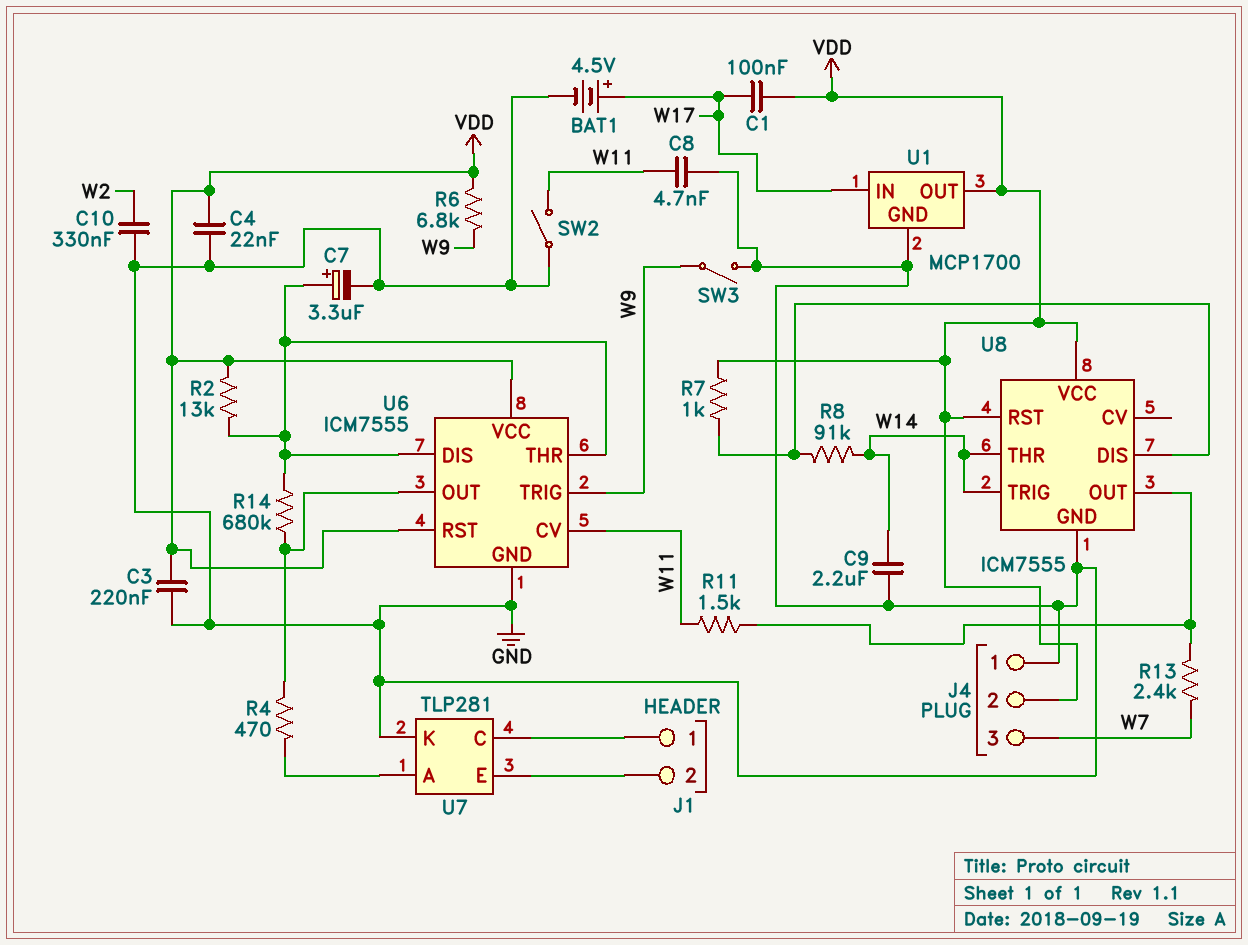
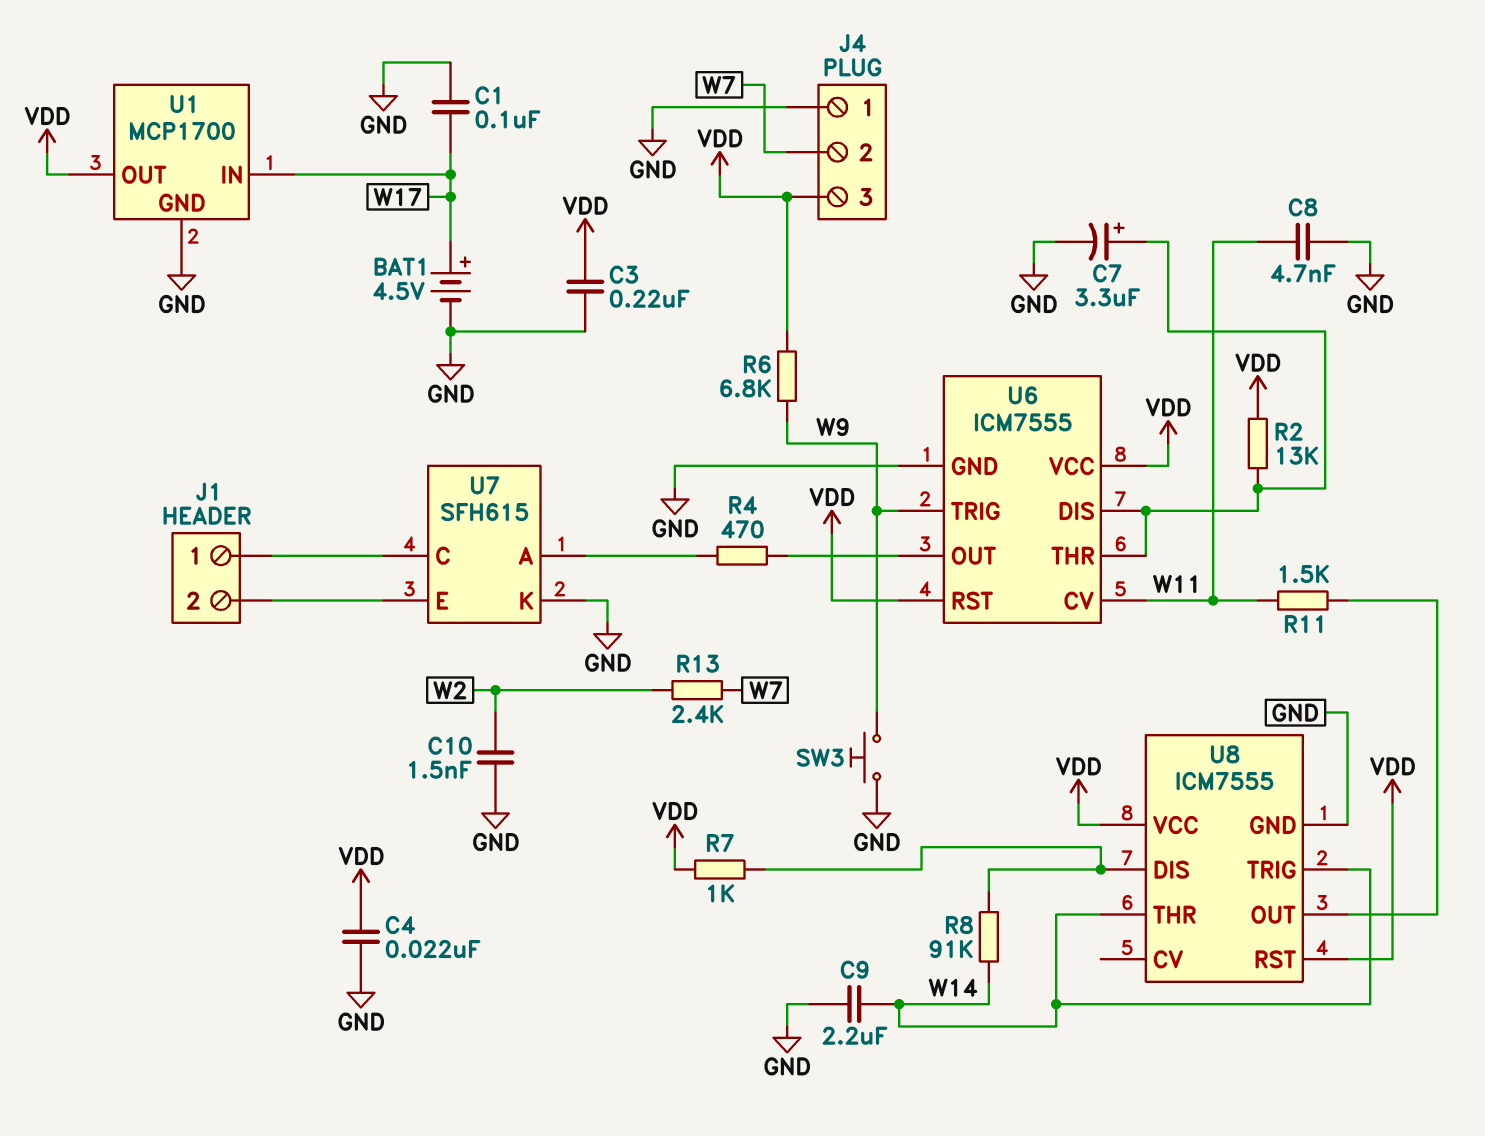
C1: 100nF (VDD, W17) -> 100nF (GND, W17)
C10: 330nF (GND, W2) -> 1.5nF (GND, W2)
J4 pin 2: VDD -> W7
J4 pin 3: W7 -> VDD
R13: 2.4k (U8/OUT, W7) -> 2.4k (W2, W7)
R14: 680k (U6/DIS, U6/OUT) -> none
SW2: switch (GND, W11) -> none
SW3: switch (GND, W9) -> button (GND, W9)
U7: TLP281 -> SFH615

